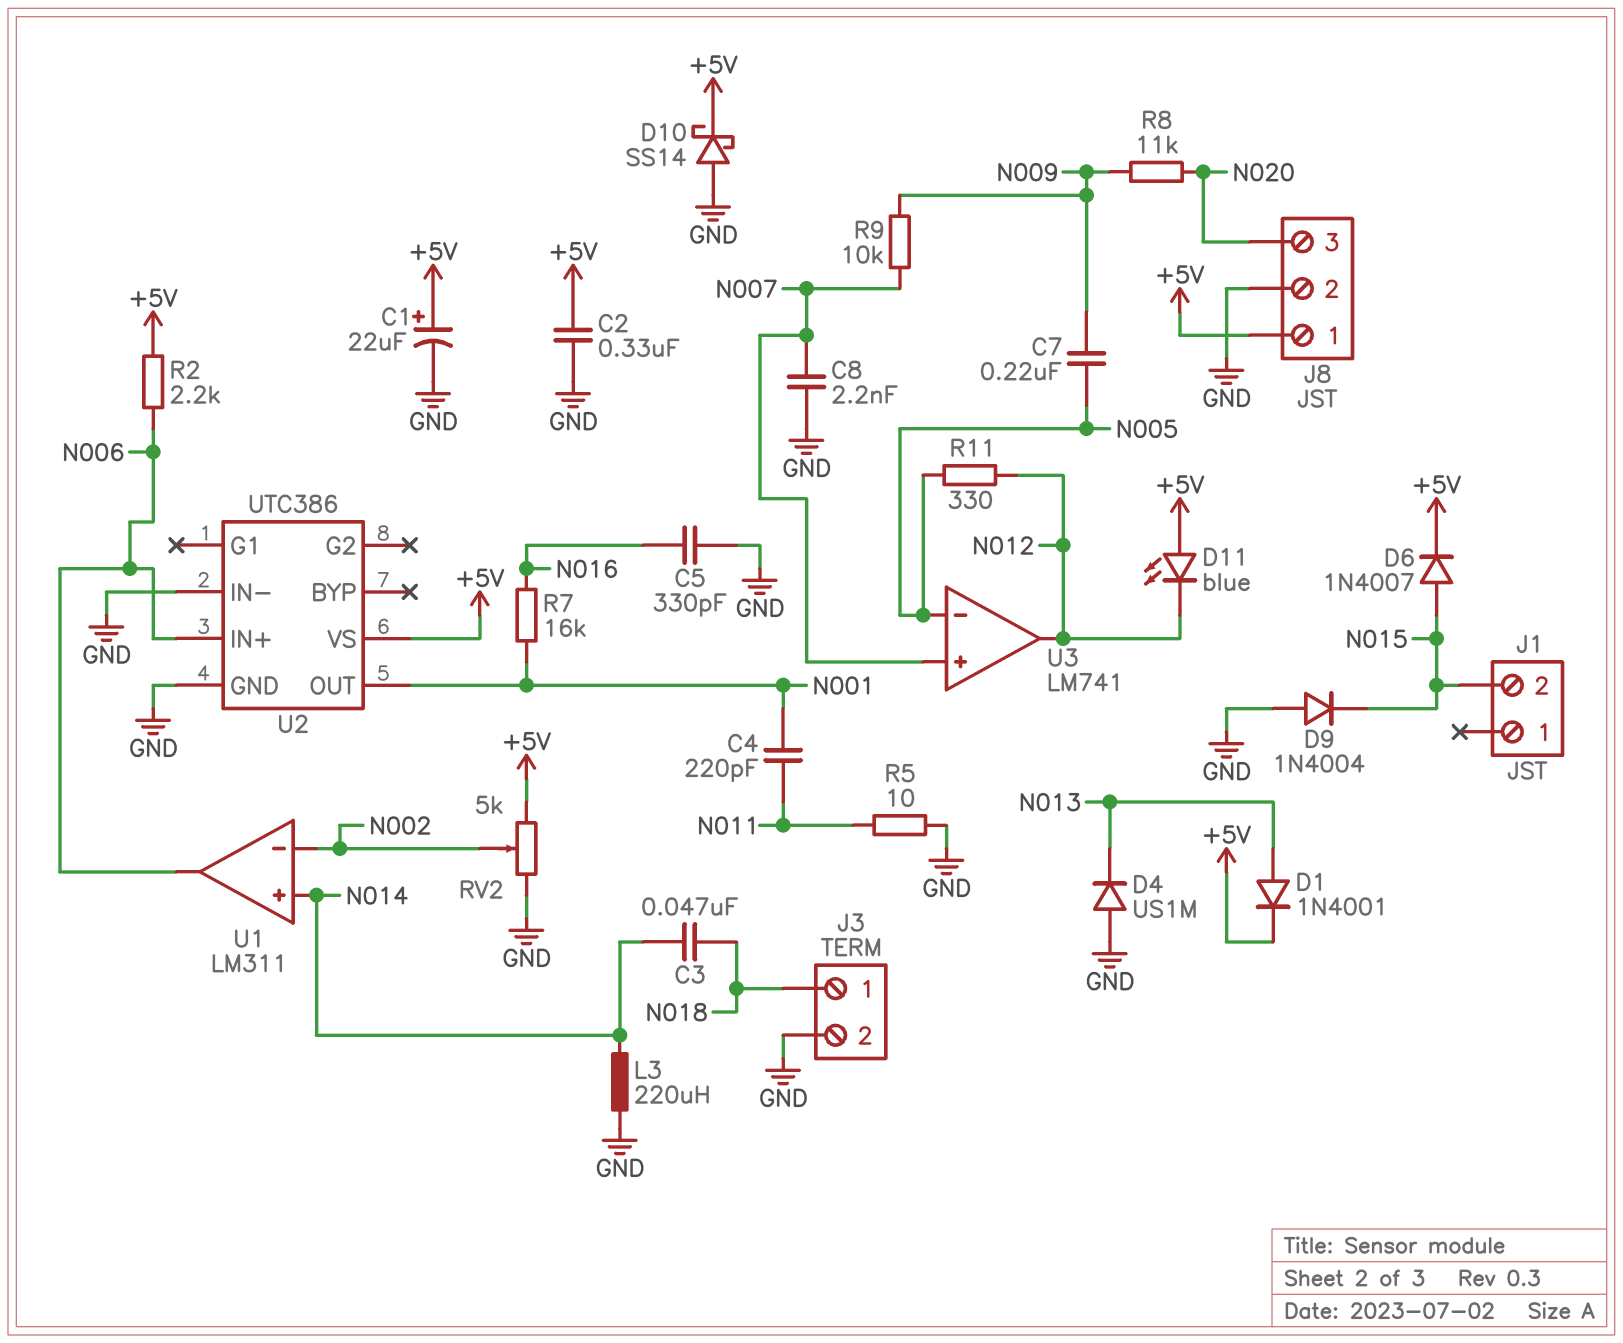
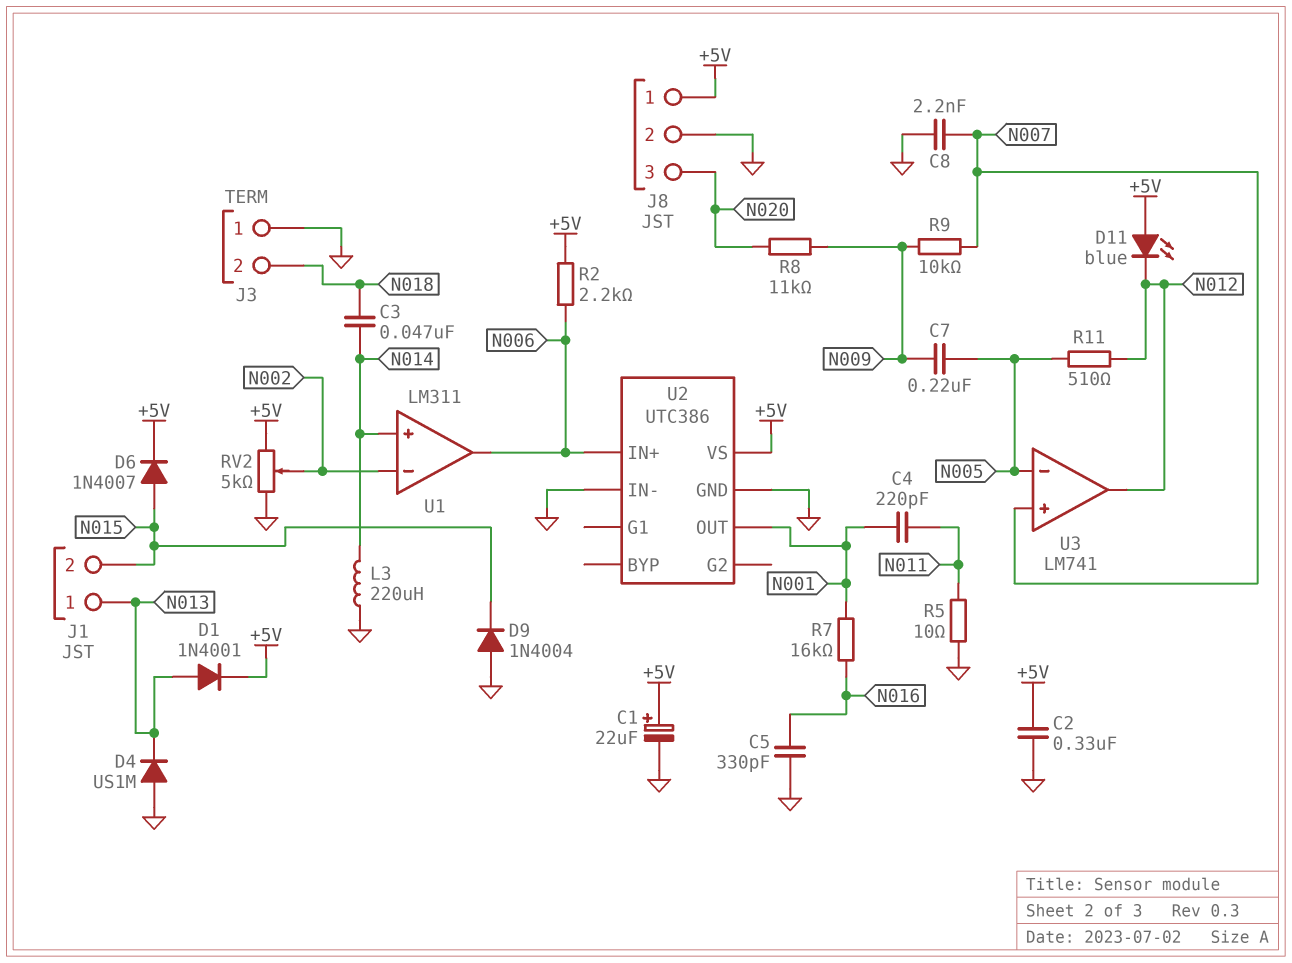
D10: schottky SS14 (A GND, K +5V) -> none
J1 pin 1: none -> N013
J3 pin 1: N018 -> GND
J3 pin 2: GND -> N018
R11: 330 (N005, N012) -> 510 (N005, N012)

